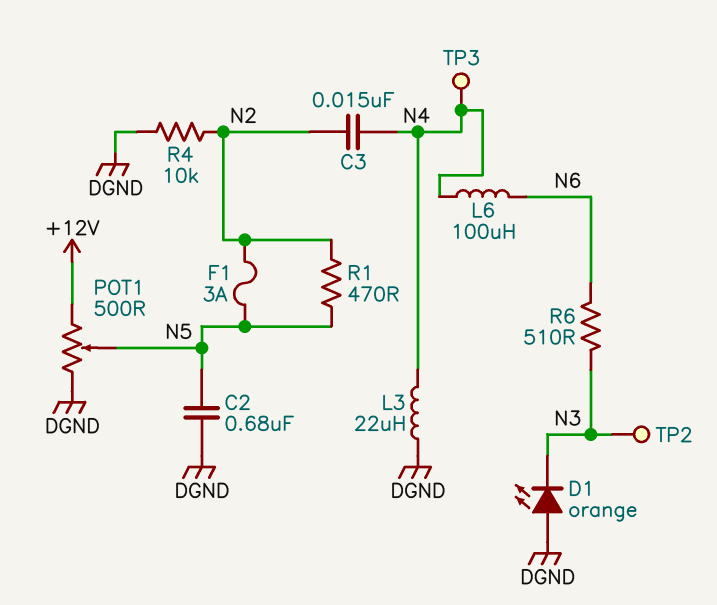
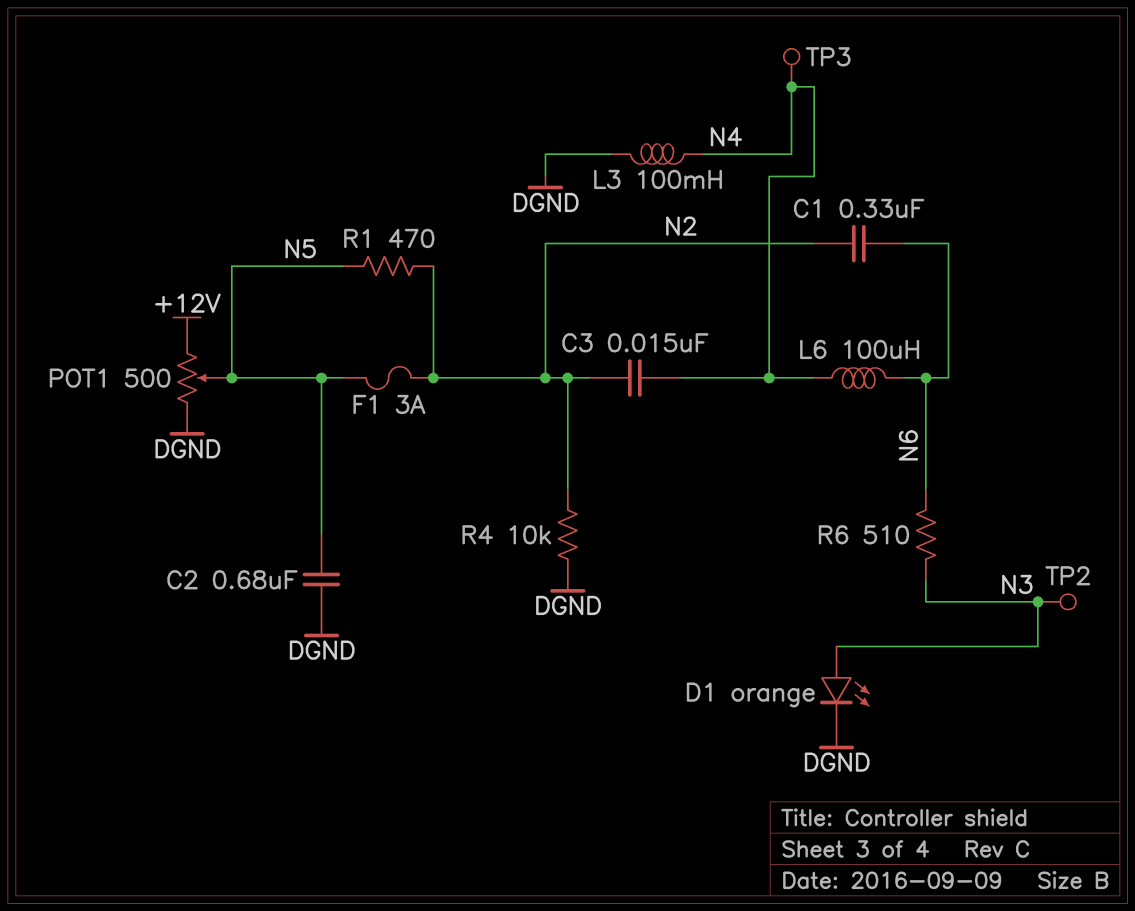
C1: none -> 330nF (N2, N6)
D1: LED orange (A DGND, K N3) -> LED orange (A N3, K DGND)
L3: 22uH (DGND, N4) -> 100mH (DGND, N4)

